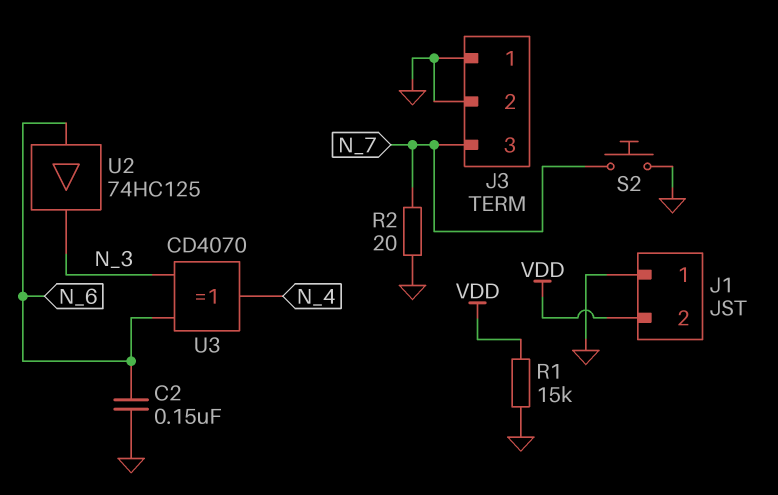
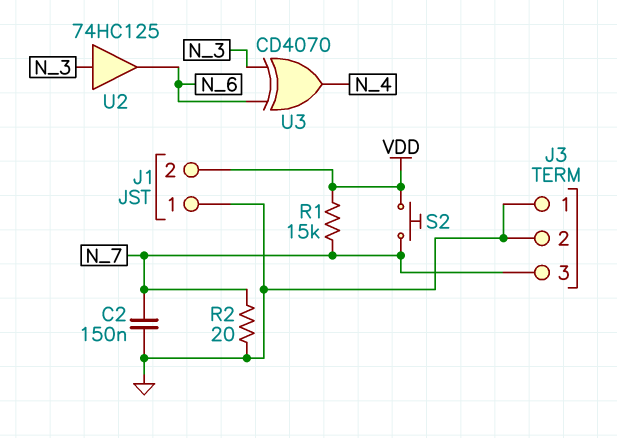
C2: 150nF (GND, N_6) -> 150nF (GND, N_7)
R1: 15k (GND, VDD) -> 15k (N_7, VDD)
S2: button (GND, N_7) -> button (N_7, VDD)
U2: buffer 74HC125 (in N_6, out N_3) -> buffer 74HC125 (in N_3, out N_6)

